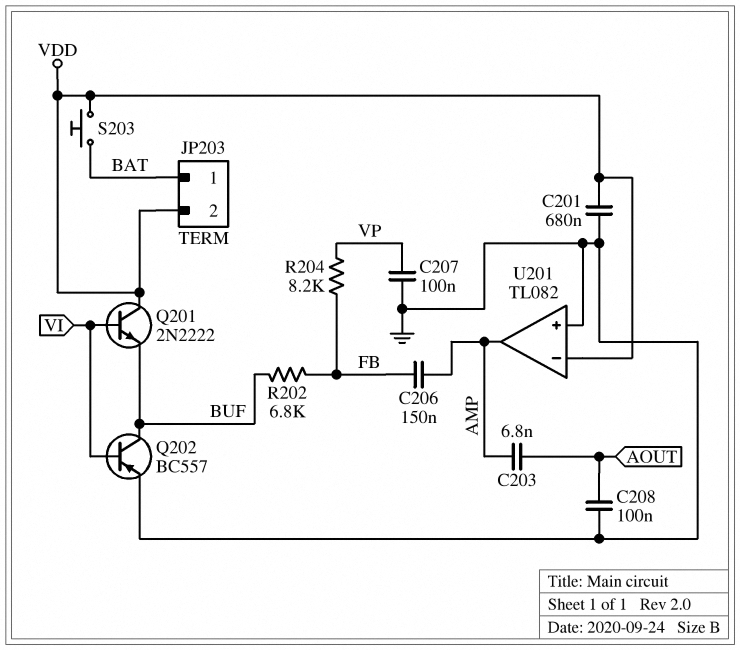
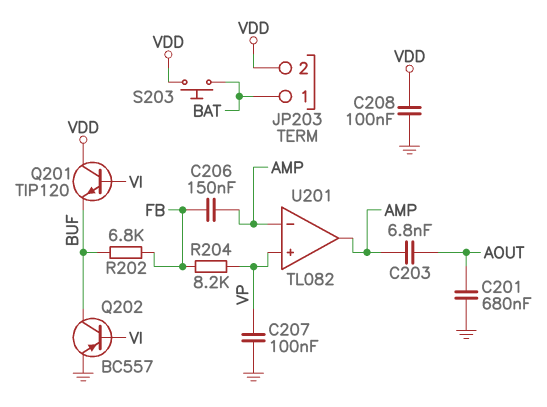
C201: 680nF (GND, VDD) -> 680nF (AOUT, GND)
C208: 100nF (AOUT, GND) -> 100nF (GND, VDD)
Q201: NPN 2N2222 (B VI, C VDD, E BUF) -> NPN TIP120 (B VI, C VDD, E BUF)
U201 pin in+: GND -> VP
U201 pin in-: VDD -> AMP

